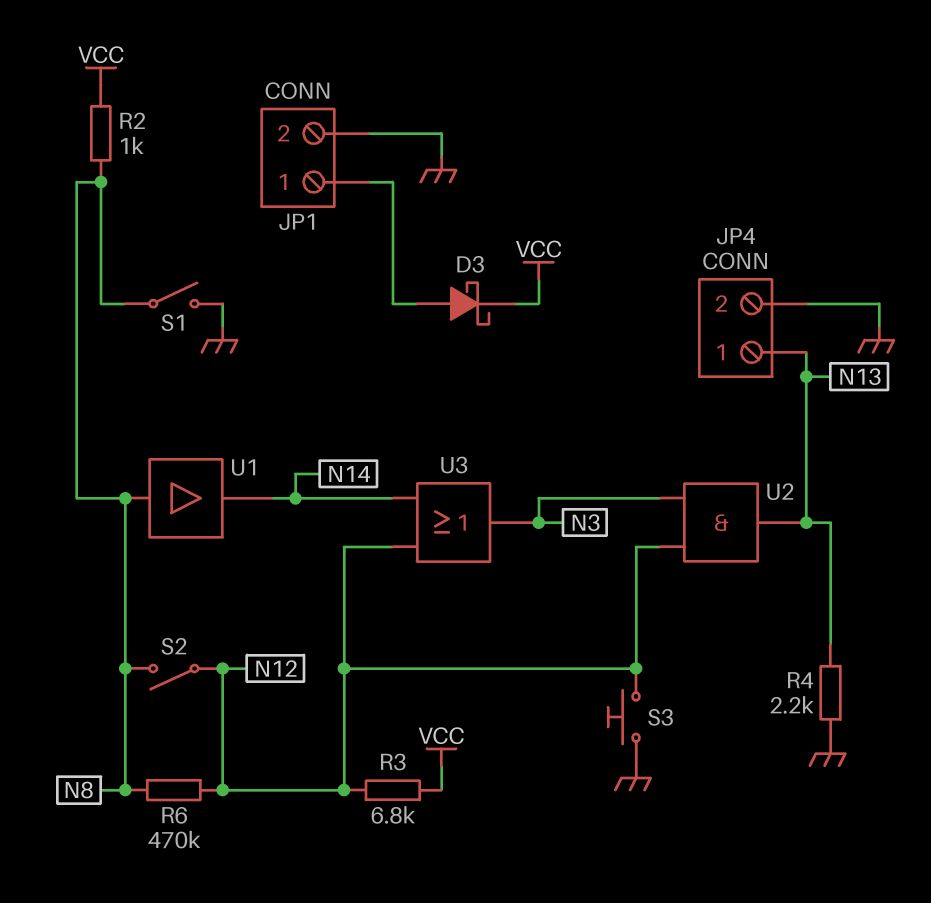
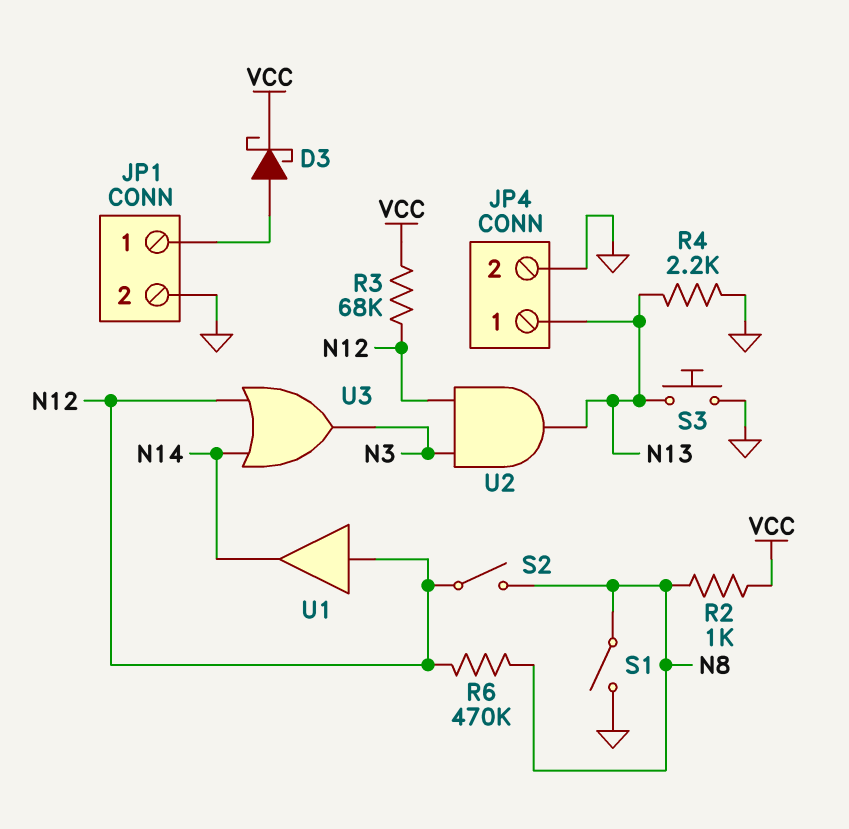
R3: 6.8k (N12, VCC) -> 68k (N12, VCC)
S3: button (GND, N12) -> button (GND, N13)
U1: buffer (in N8, out N14) -> buffer (in N12, out N14)

